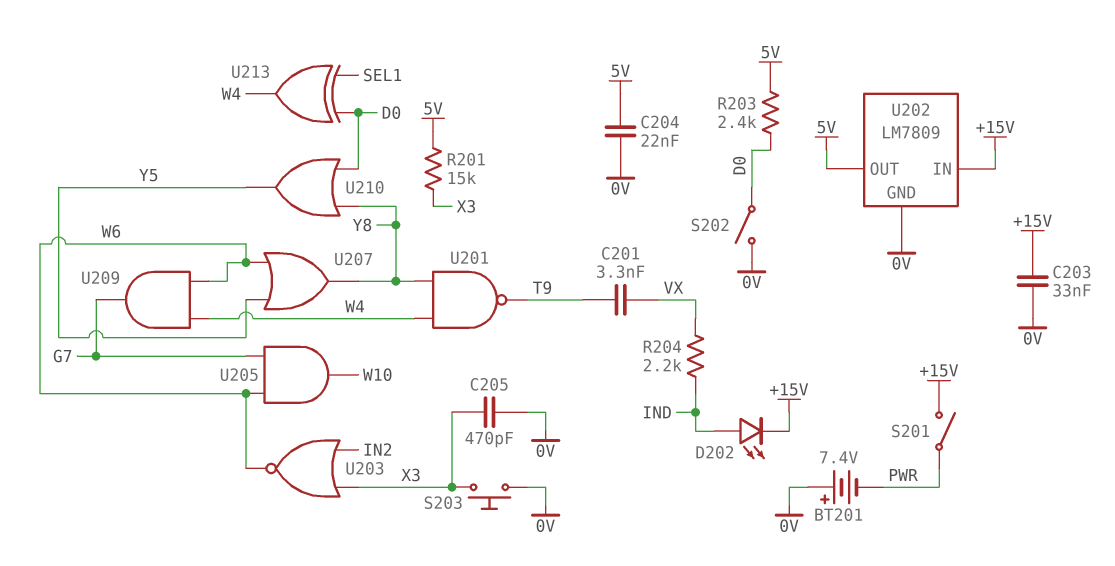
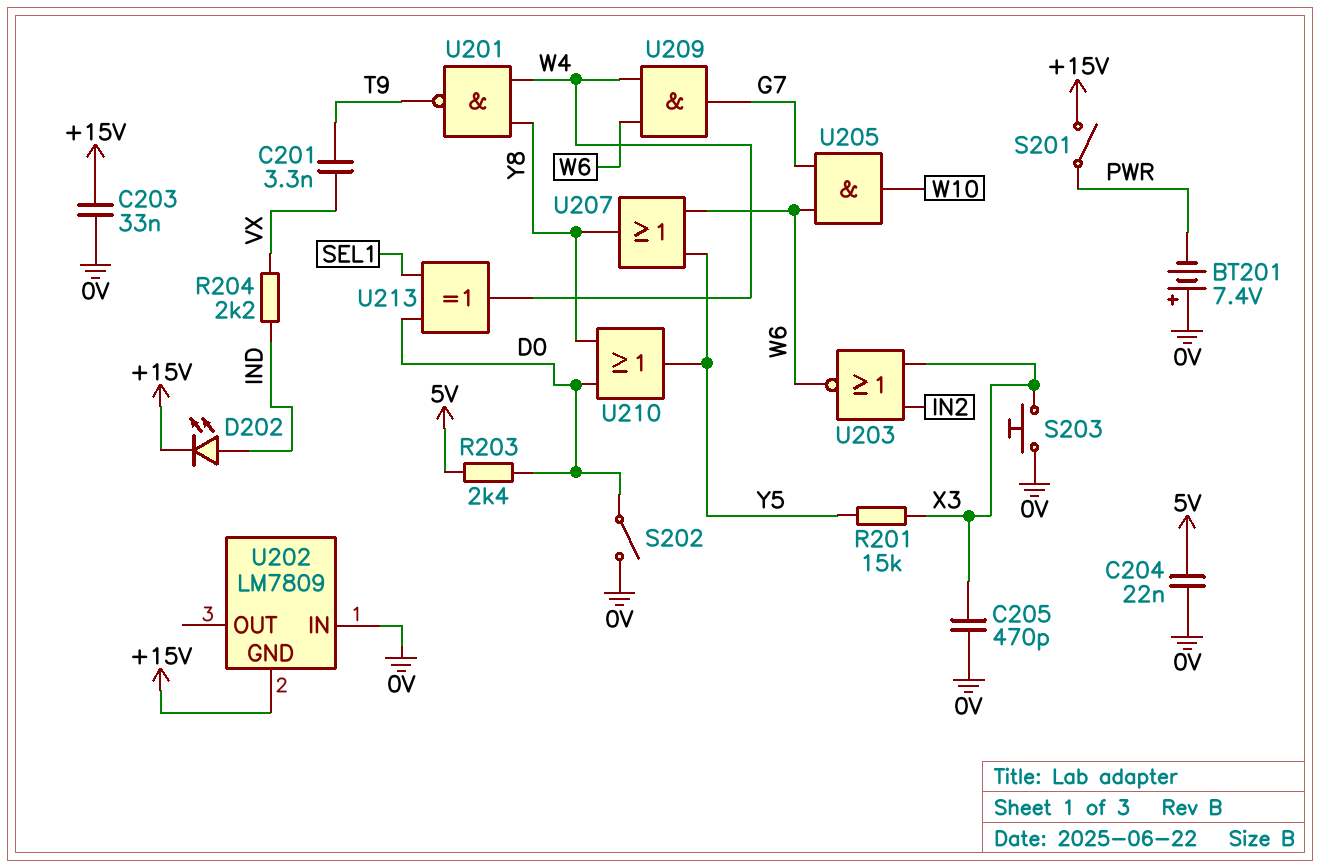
R201: 15k (5V, X3) -> 15k (X3, Y5)
U202 pin GND: 0V -> +15V
U202 pin IN: +15V -> 0V
U202 pin OUT: 5V -> none

